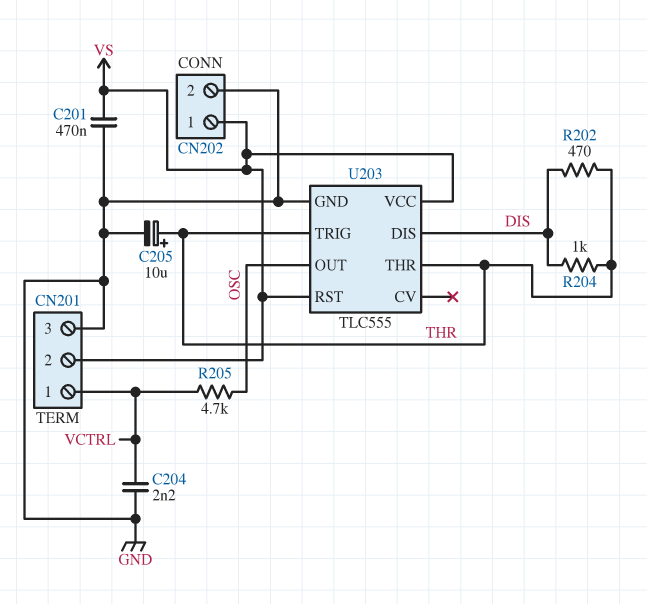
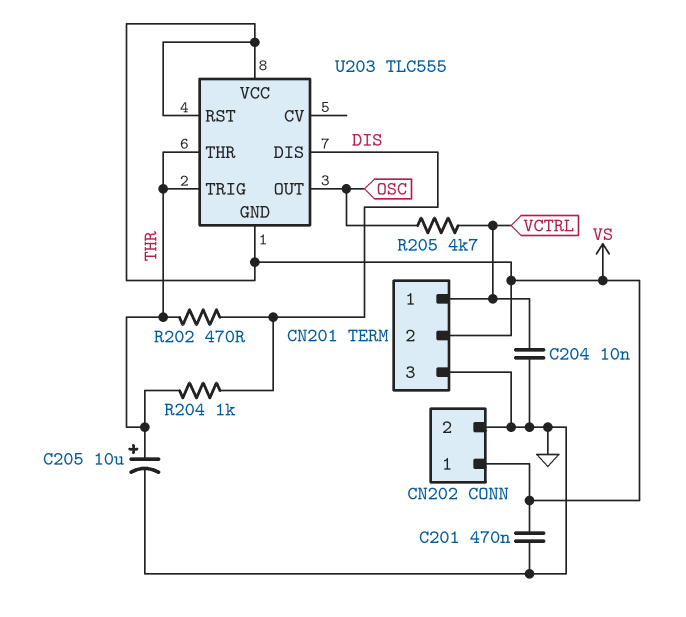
C204: 2.2nF (GND, VCTRL) -> 10nF (GND, VCTRL)
U203 pin GND: GND -> VS

